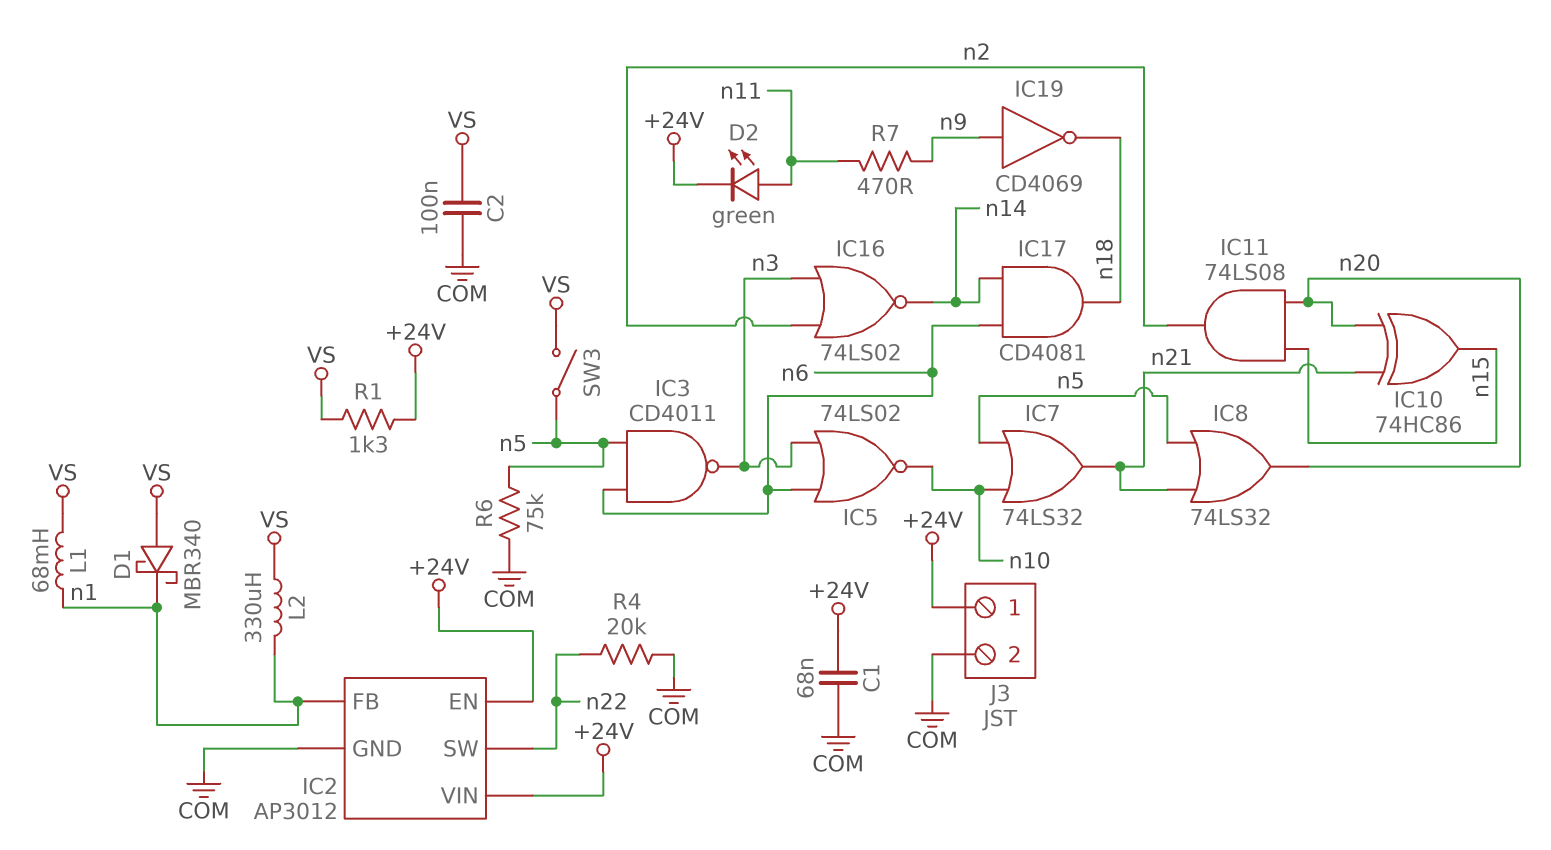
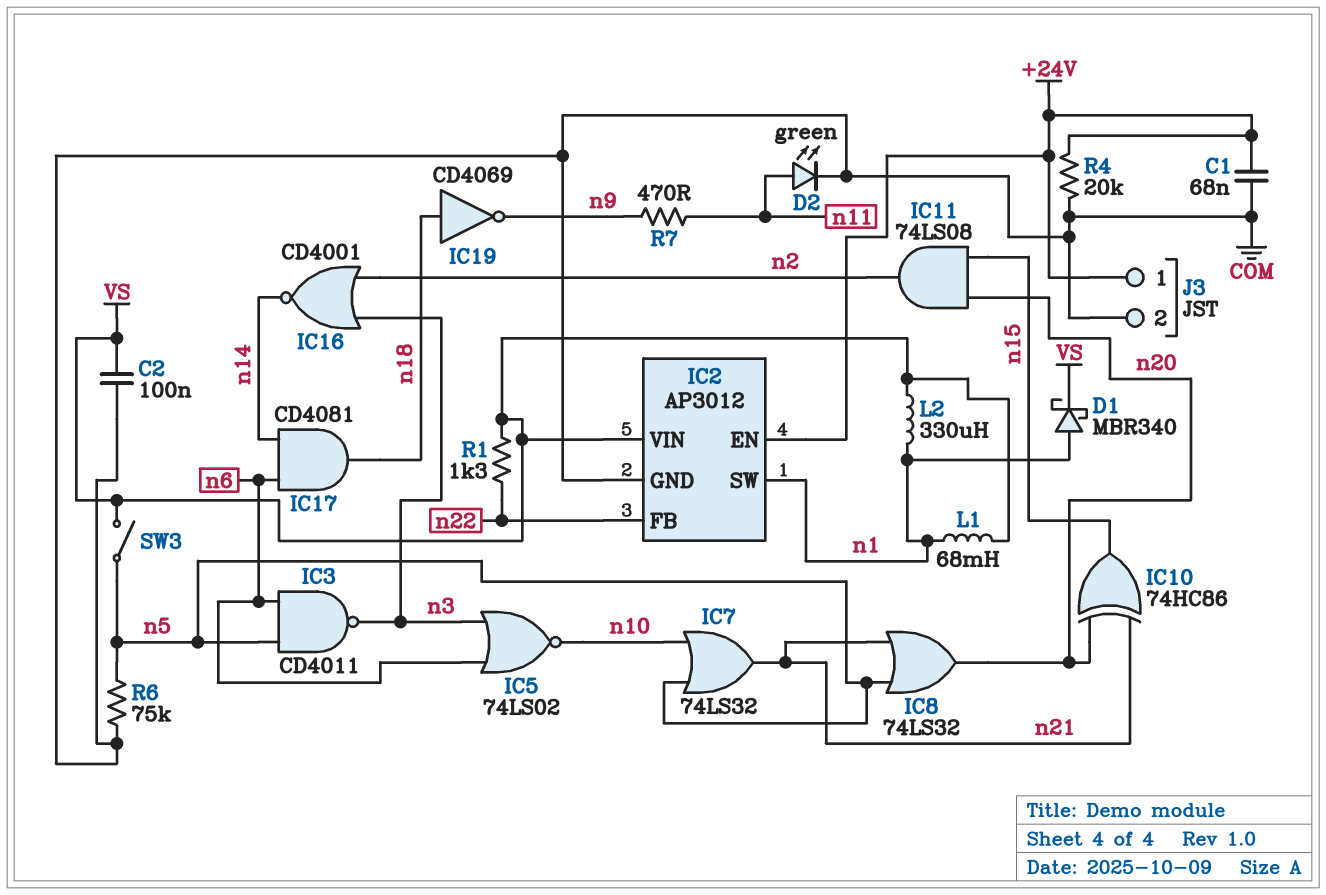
D1: schottky MBR340 (A VS, K n1) -> schottky MBR340 (A n1, K VS)
D2: LED green (A n11, K +24V) -> LED green (A n11, K COM)
IC2 pin FB: n1 -> n22
IC2 pin SW: n22 -> n1
IC2 pin VIN: +24V -> VS
IC16: NOR 74LS02 (in n2, in n3, out n14) -> NOR CD4001 (in n2, in n3, out n14)
IC19: NOT CD4069 (in n9, out n18) -> NOT CD4069 (in n18, out n9)
R1: 1.3k (+24V, VS) -> 1.3k (VS, n22)
R4: 20k (COM, n22) -> 20k (+24V, COM)

